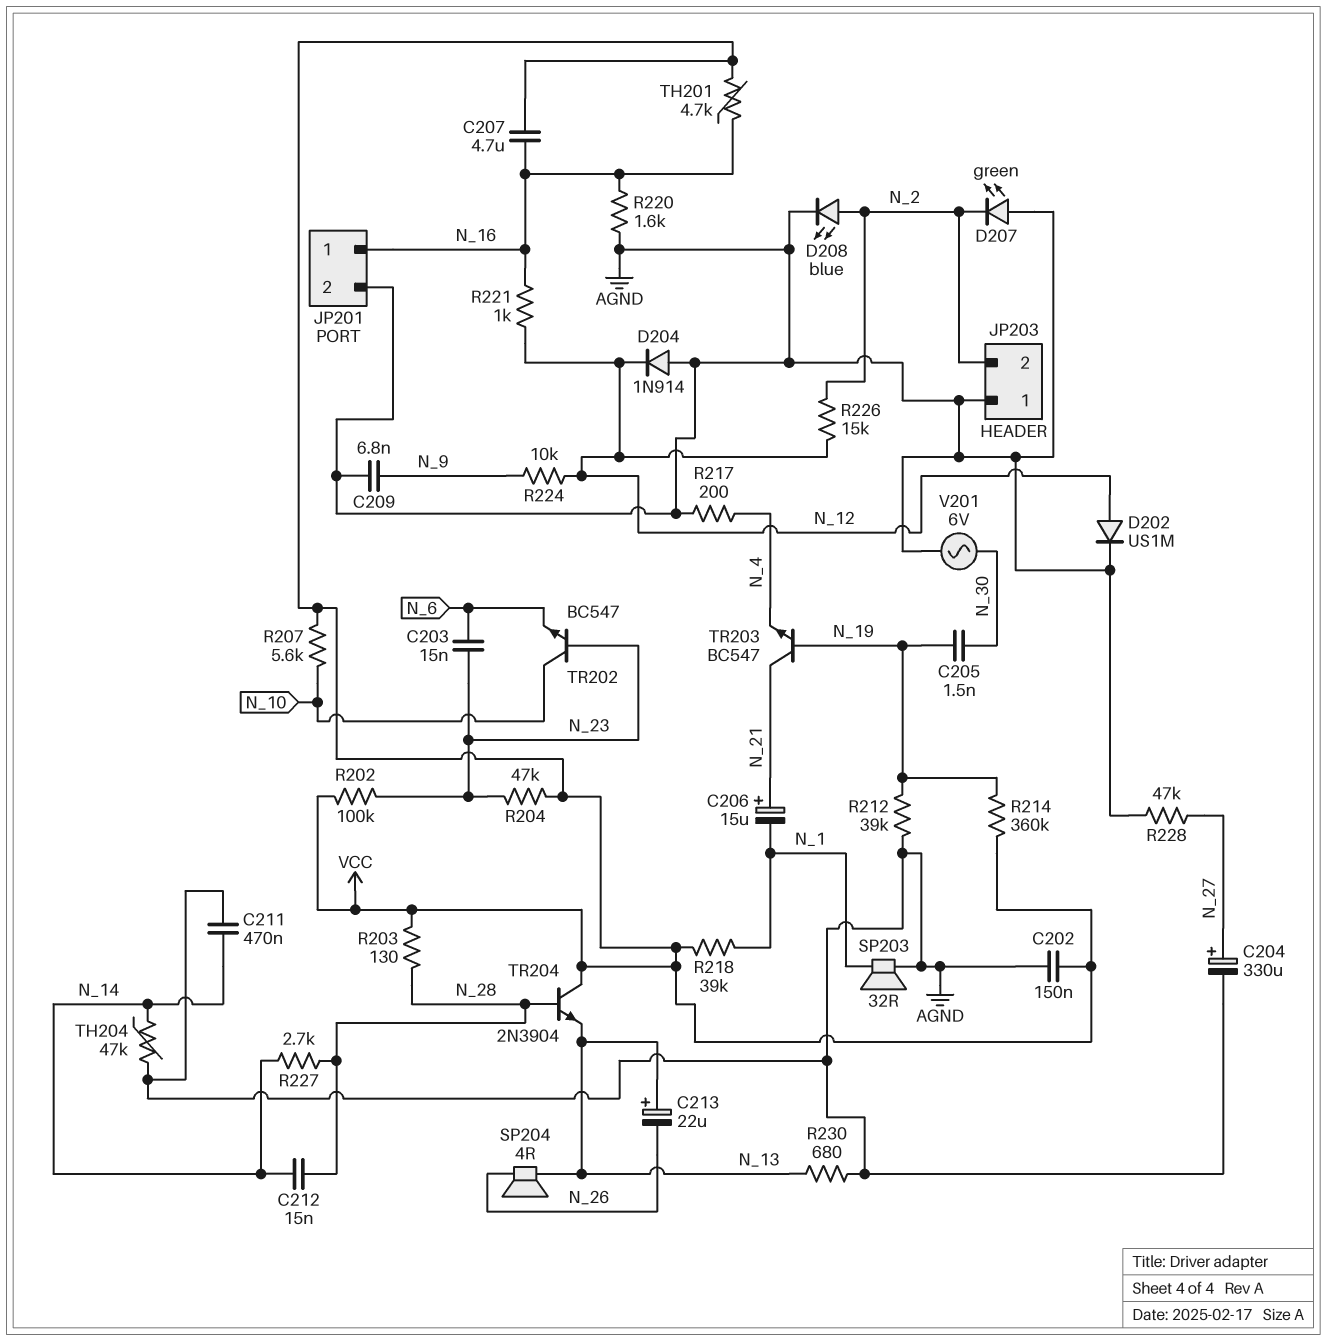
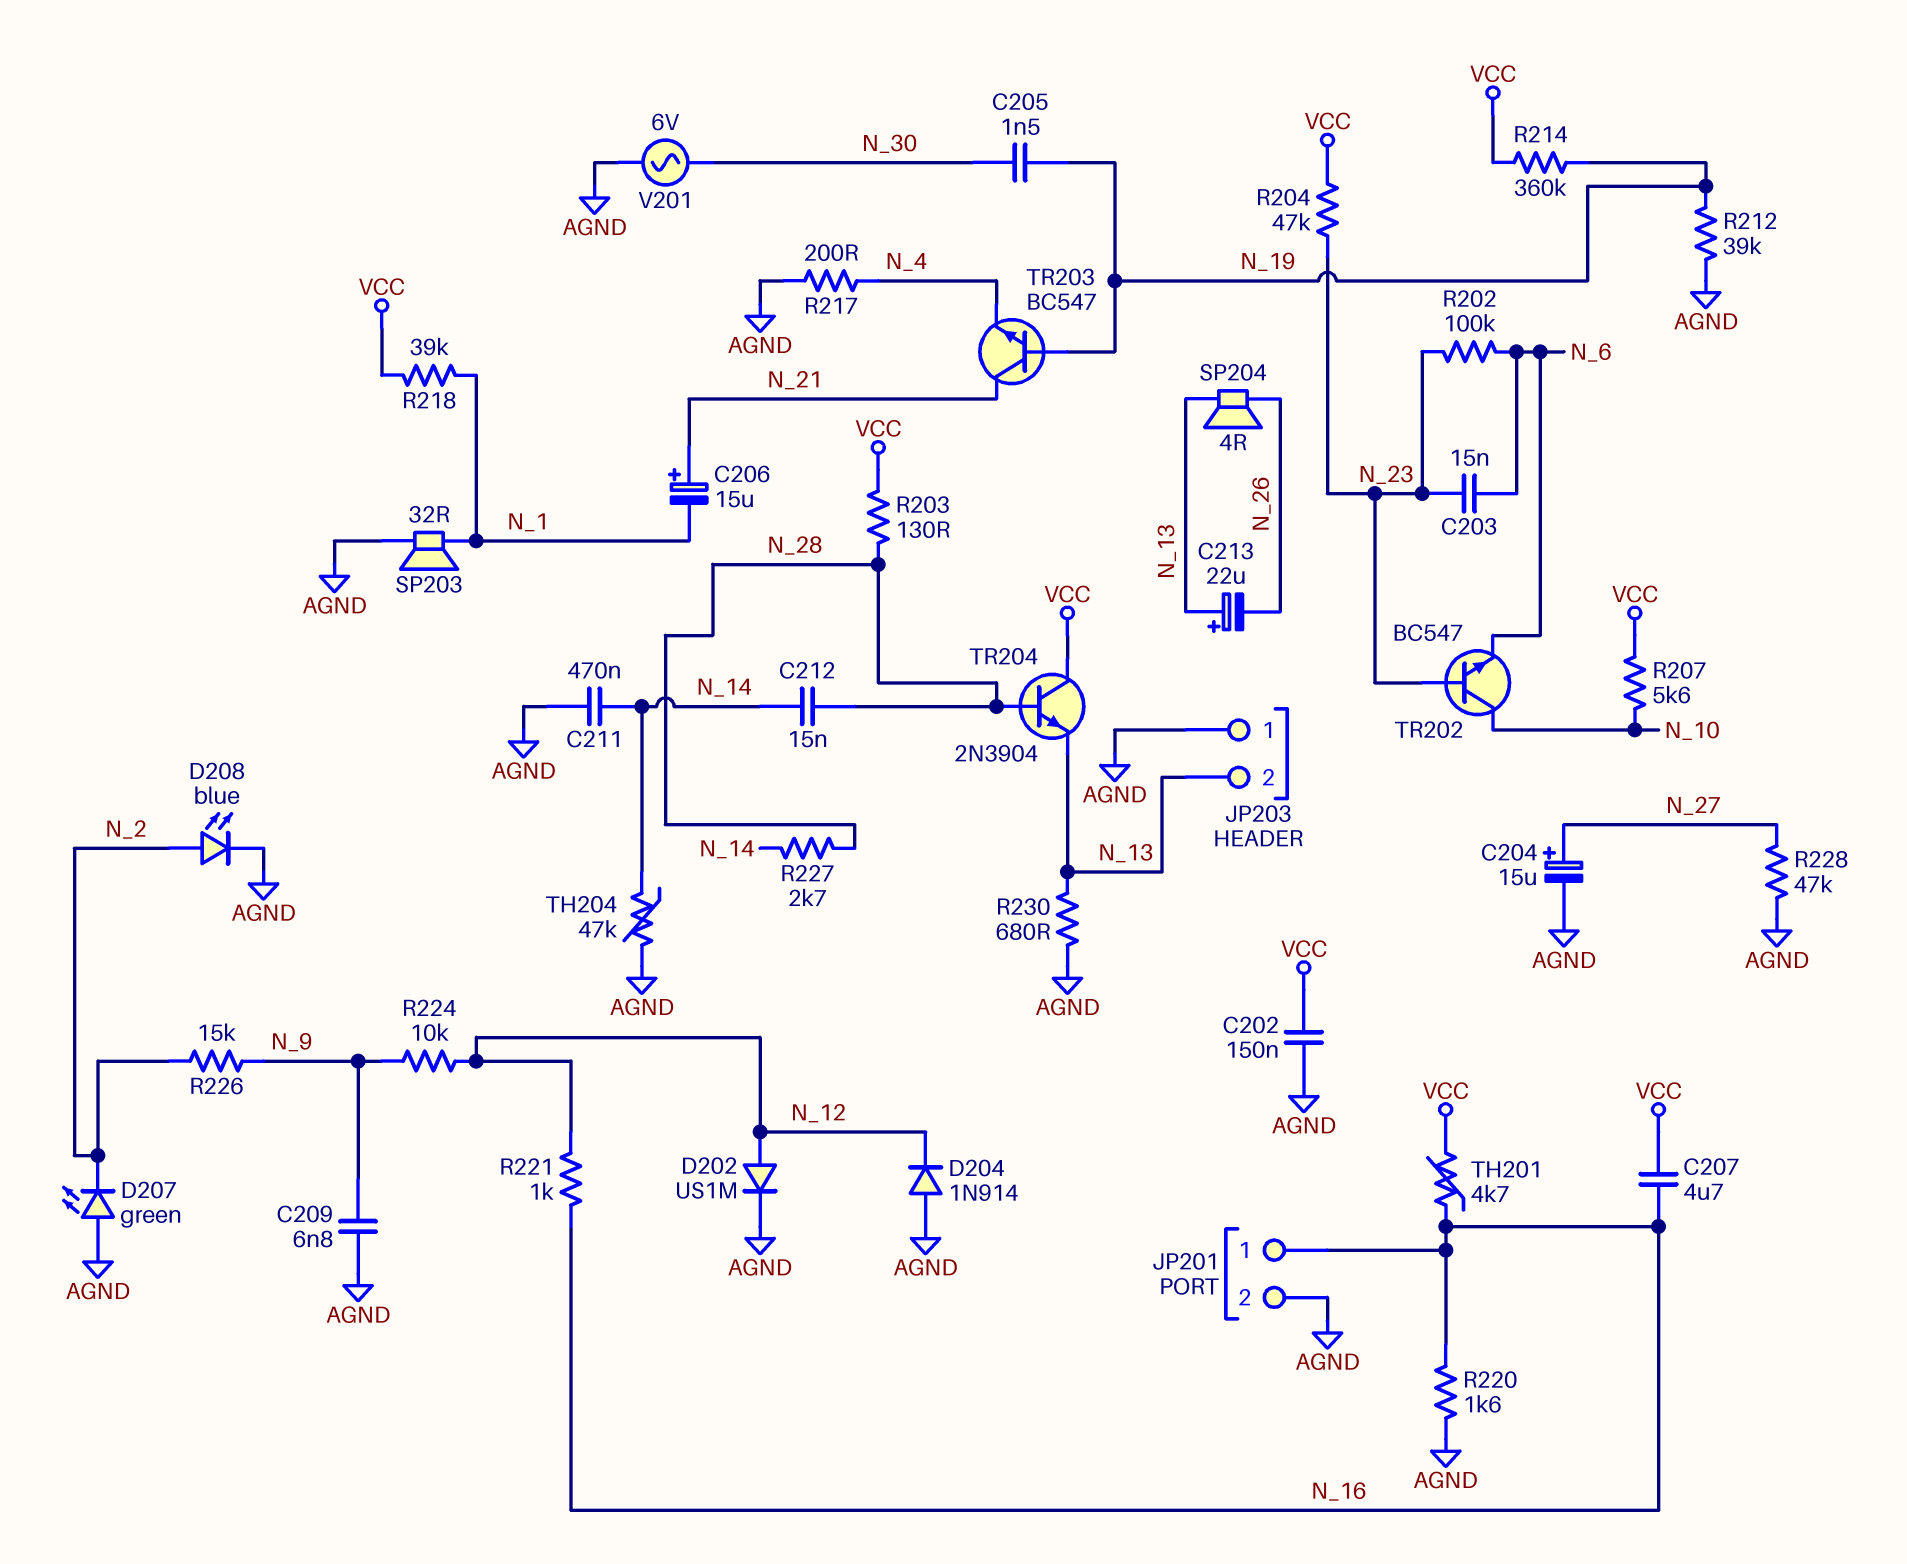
C204: 330uF (plus N_27, minus AGND) -> 15uF (plus N_27, minus AGND)
JP203 pin 2: N_2 -> N_13
R202: 100k (N_23, VCC) -> 100k (N_6, N_23)
R226: 15k (N_2, N_12) -> 15k (N_2, N_9)

